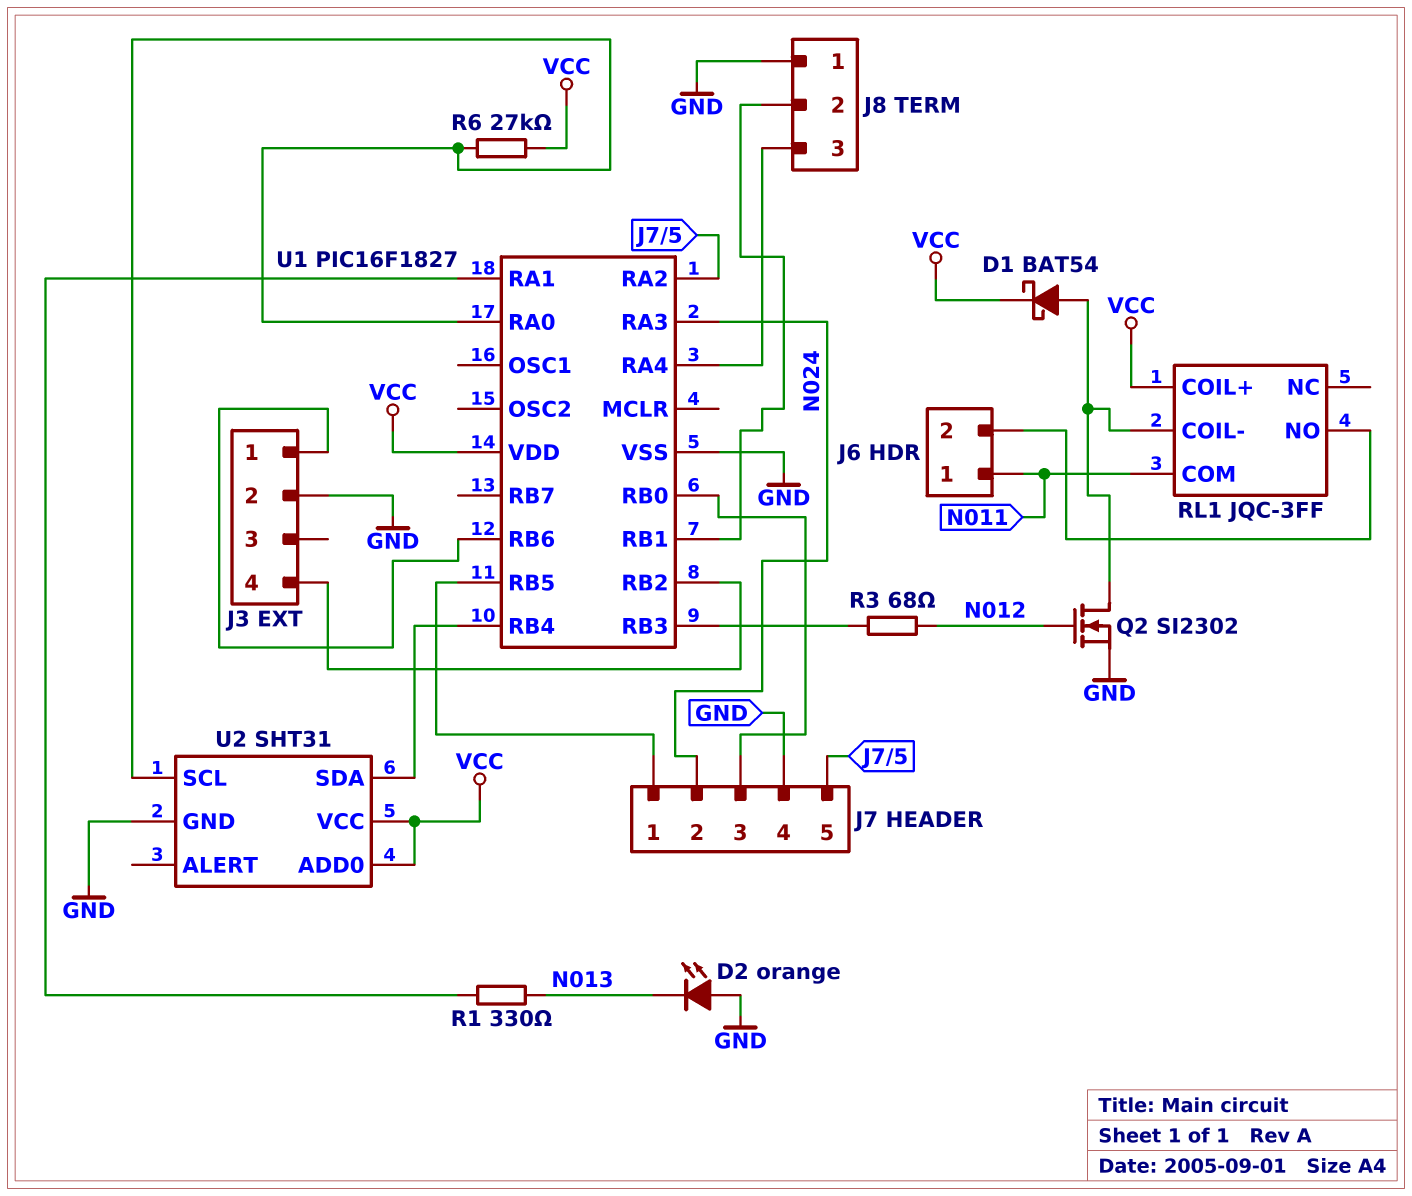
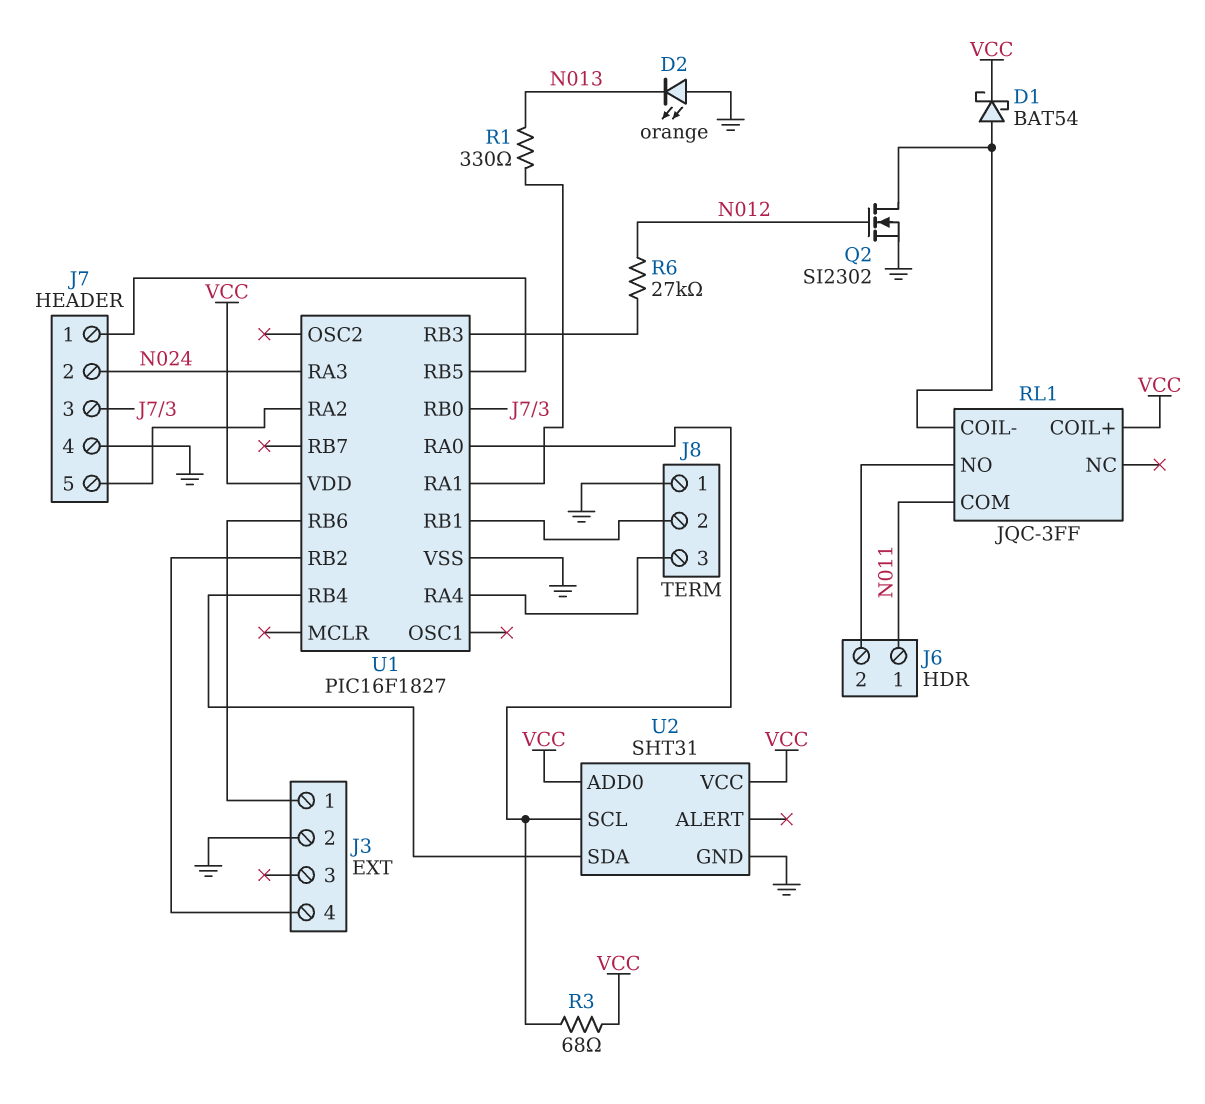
R3: 68 (N012, U1/RB3) -> 68 (U1/RA0, VCC)
R6: 27k (U1/RA0, VCC) -> 27k (N012, U1/RB3)

